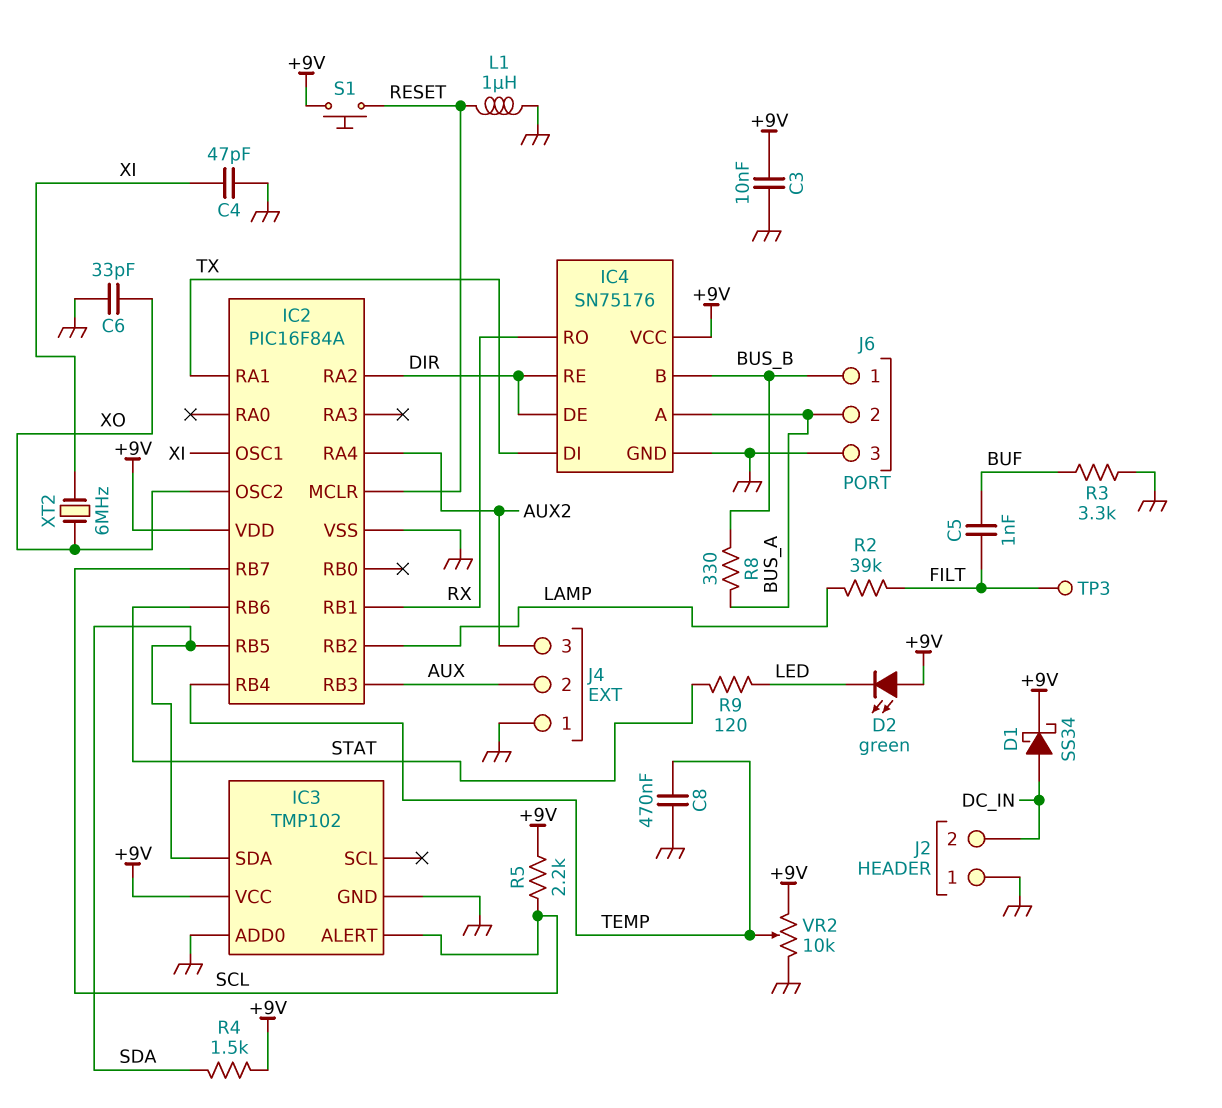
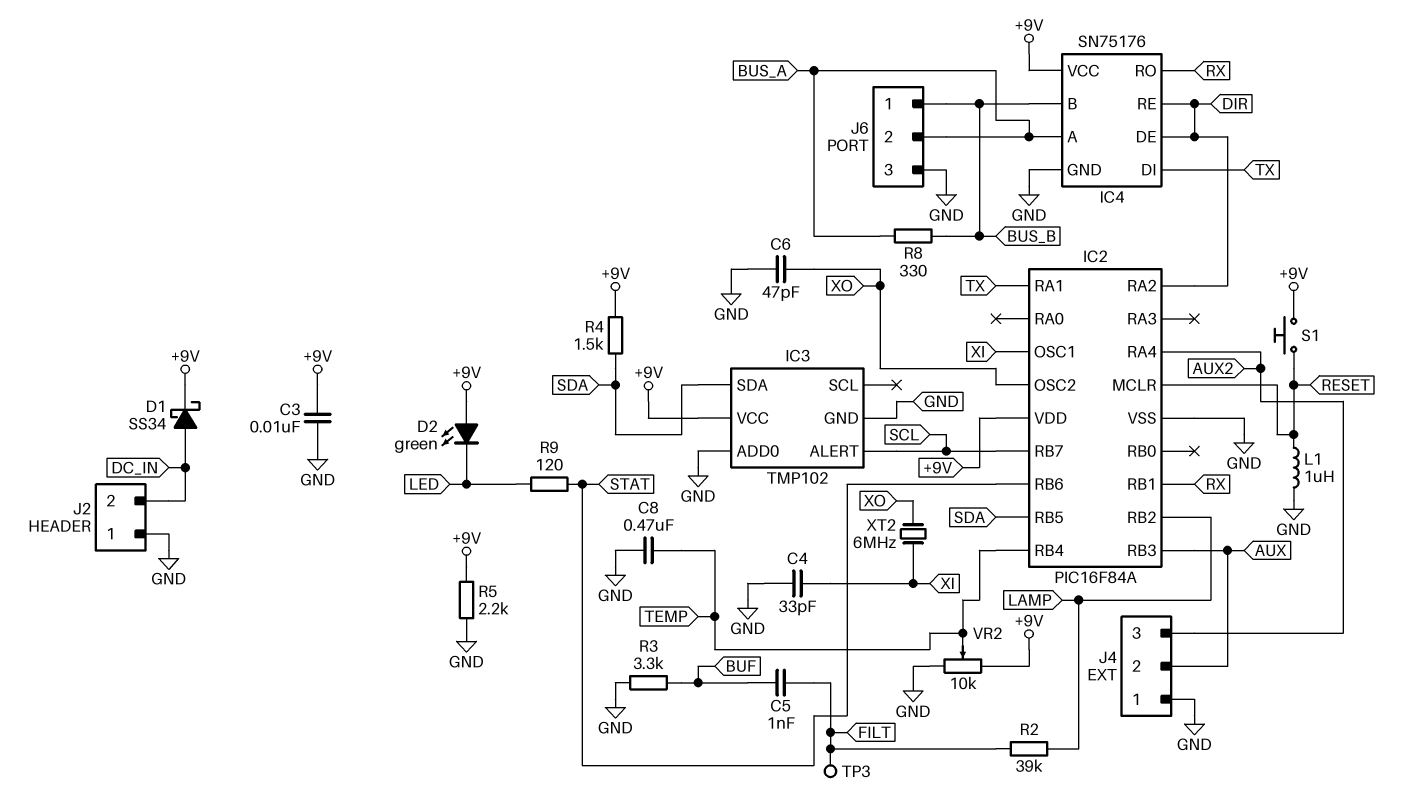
C4: 47pF (GND, XI) -> 33pF (GND, XI)
C6: 33pF (GND, XO) -> 47pF (GND, XO)
R5: 2.2k (+9V, SCL) -> 2.2k (+9V, GND)

